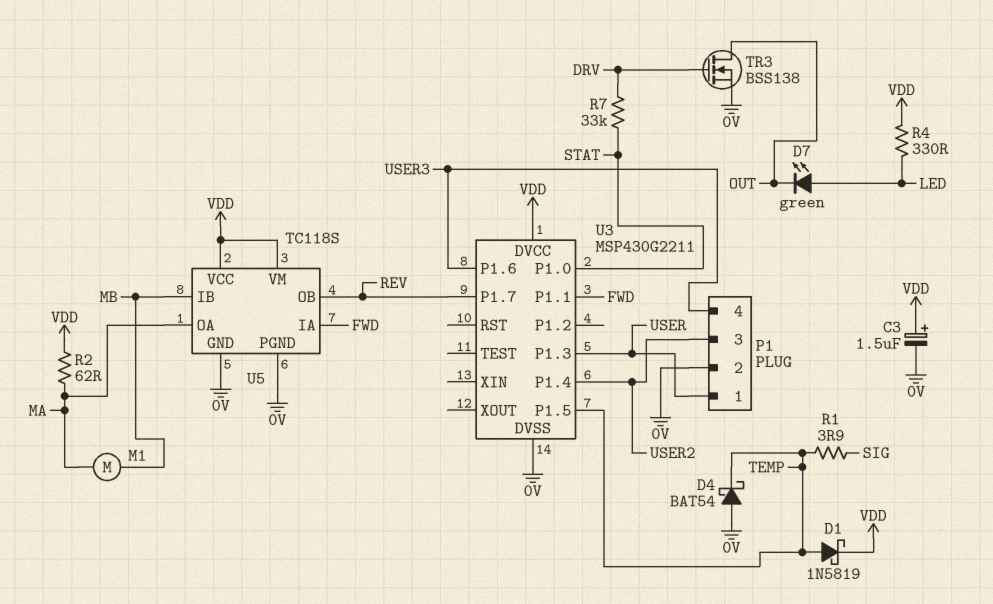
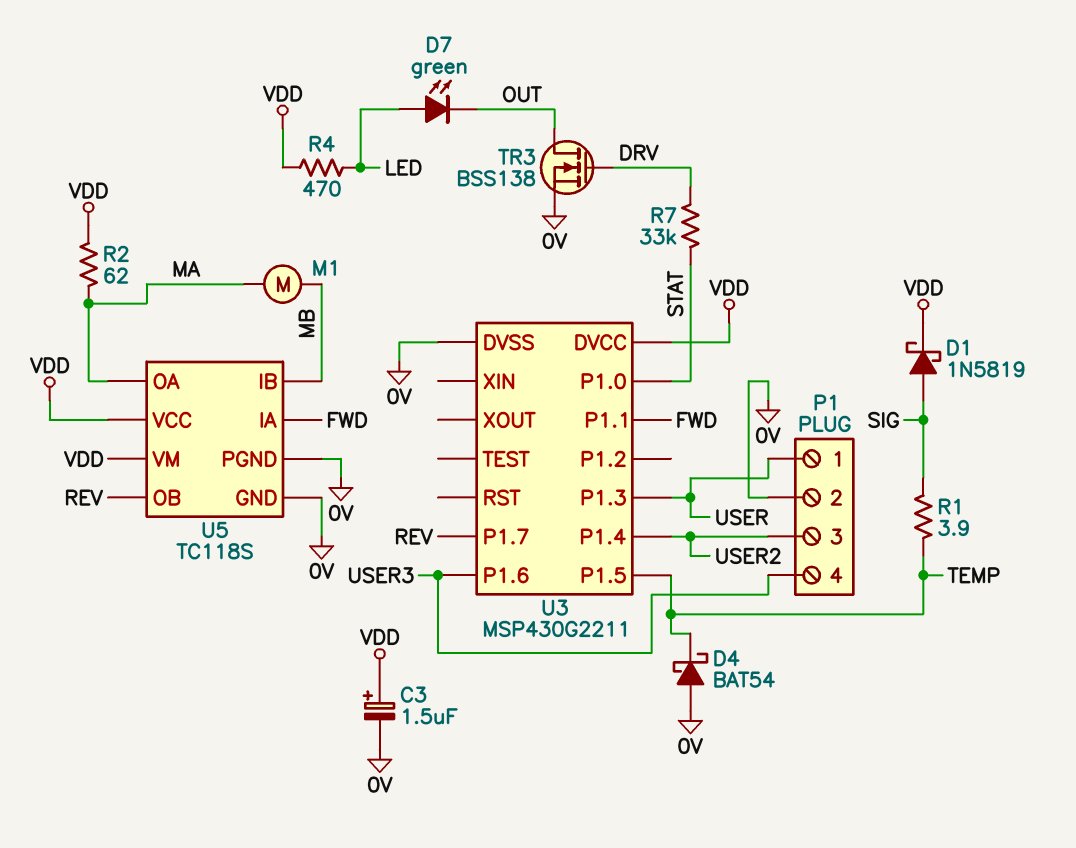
D1: schottky 1N5819 (A TEMP, K VDD) -> schottky 1N5819 (A SIG, K VDD)
R4: 330 (LED, VDD) -> 470 (LED, VDD)

